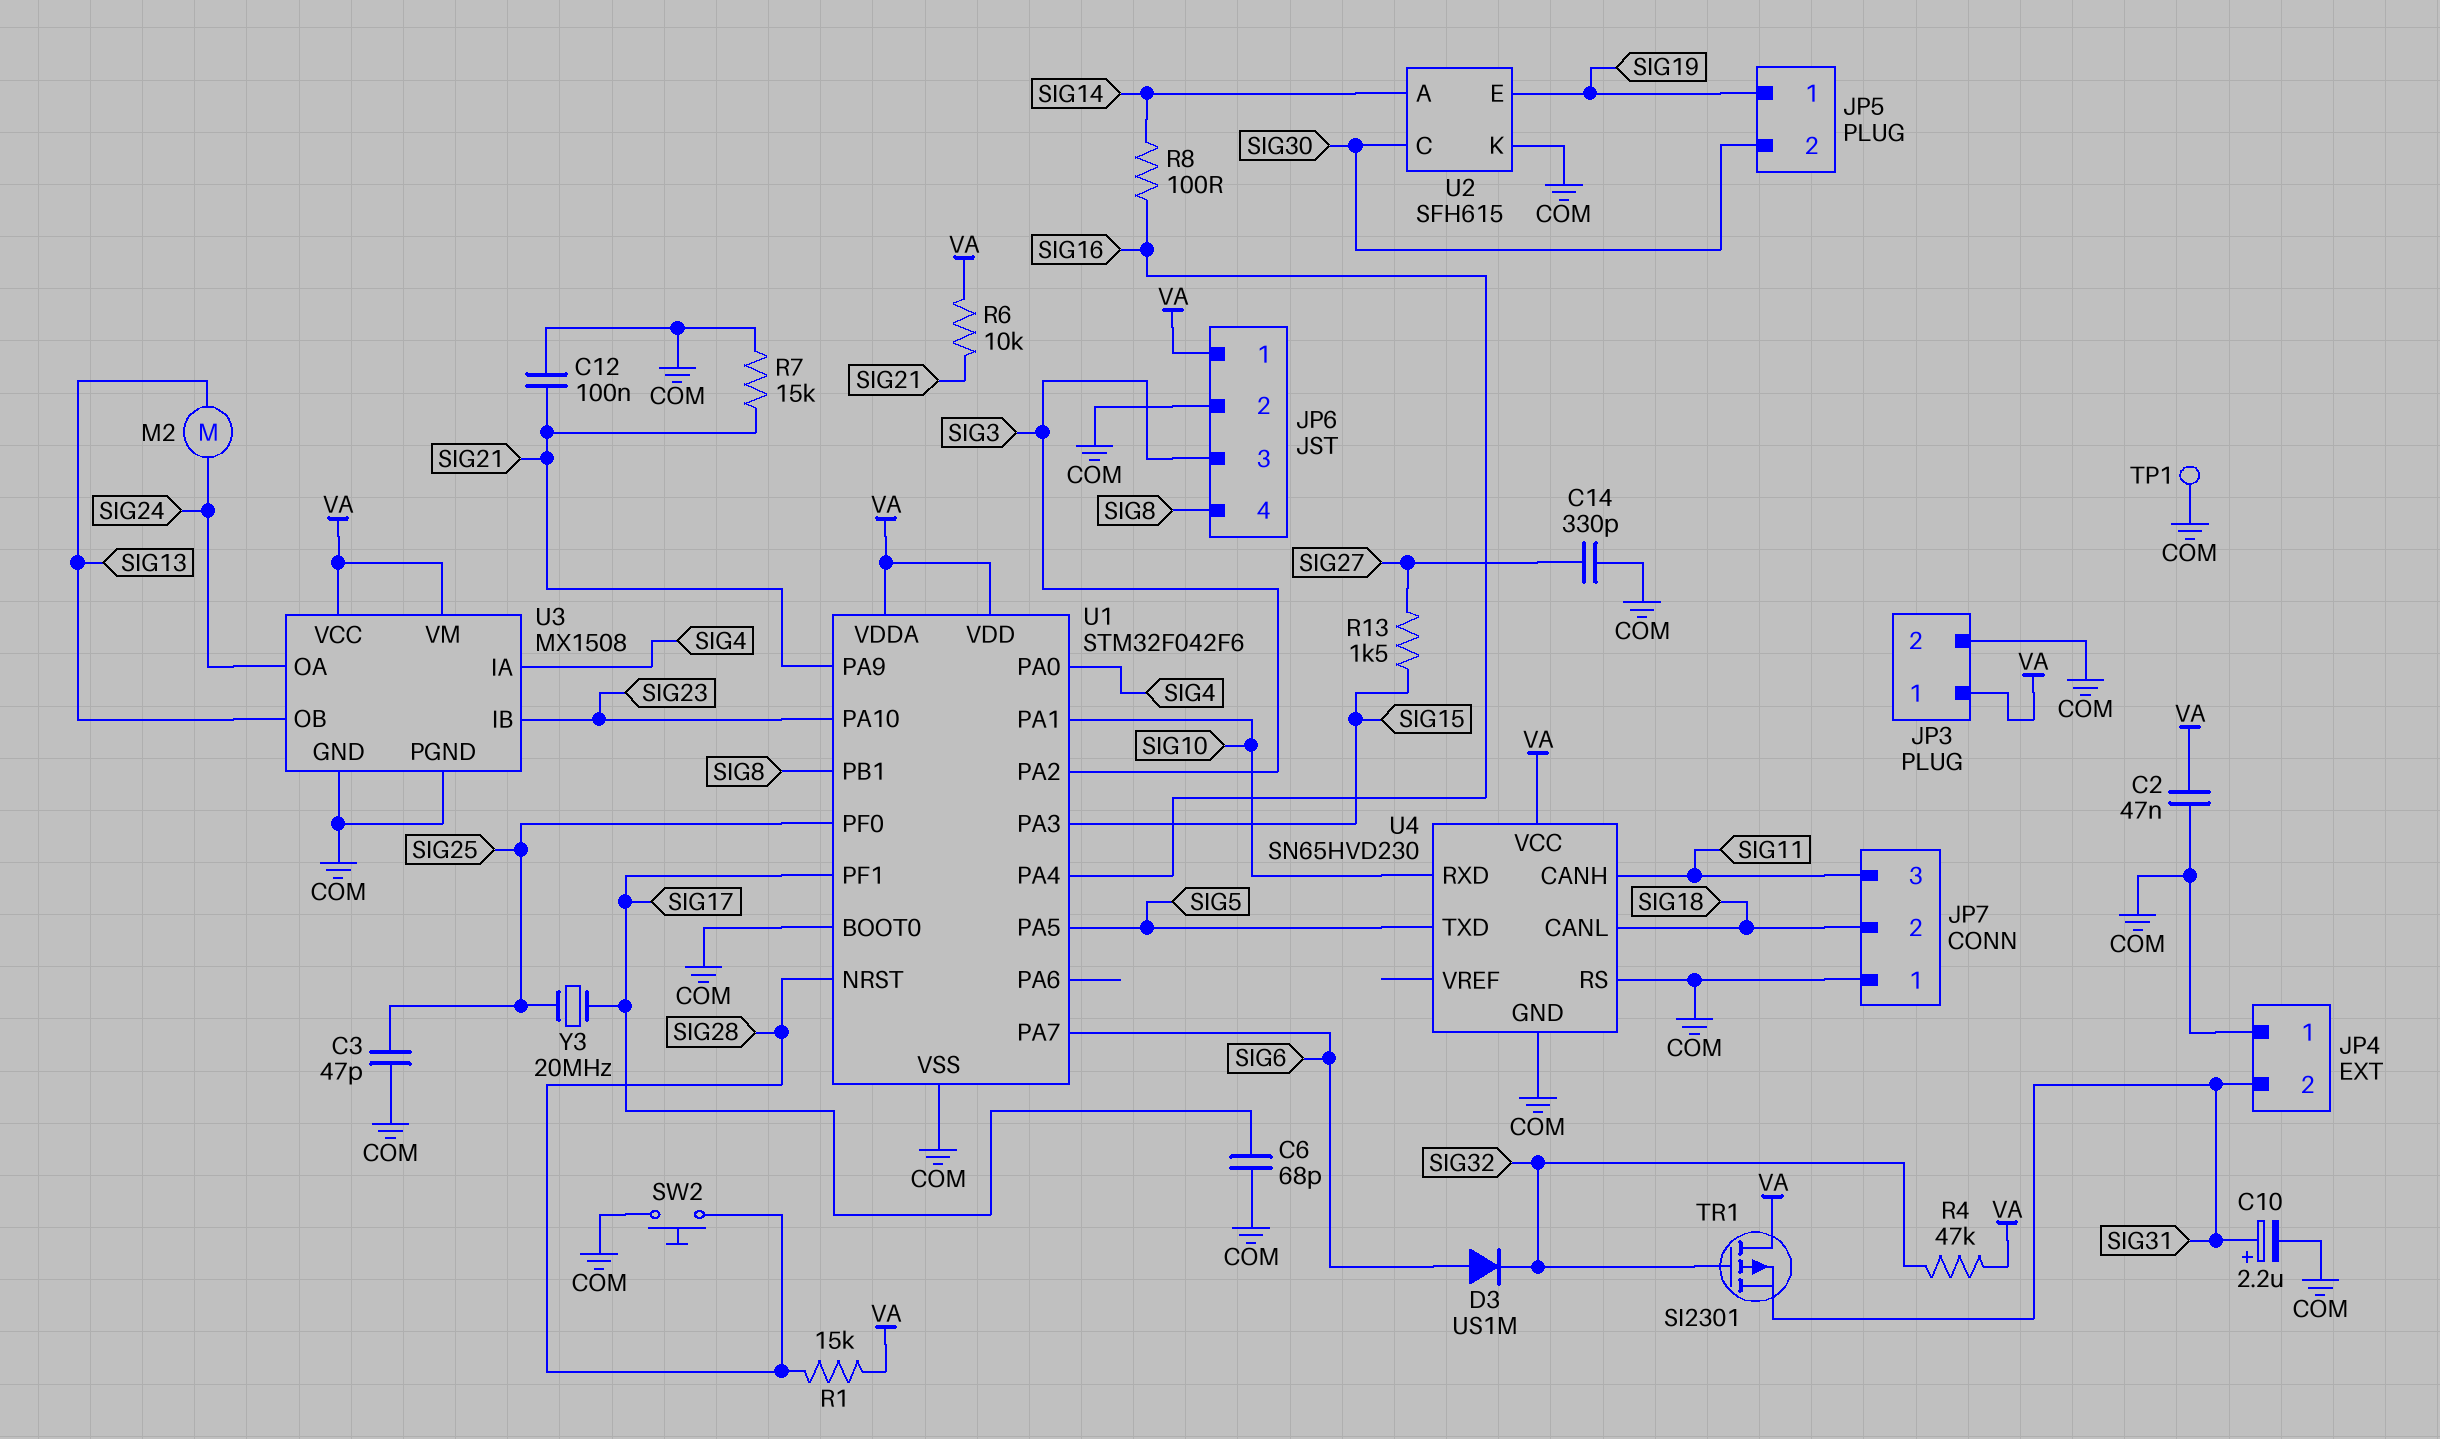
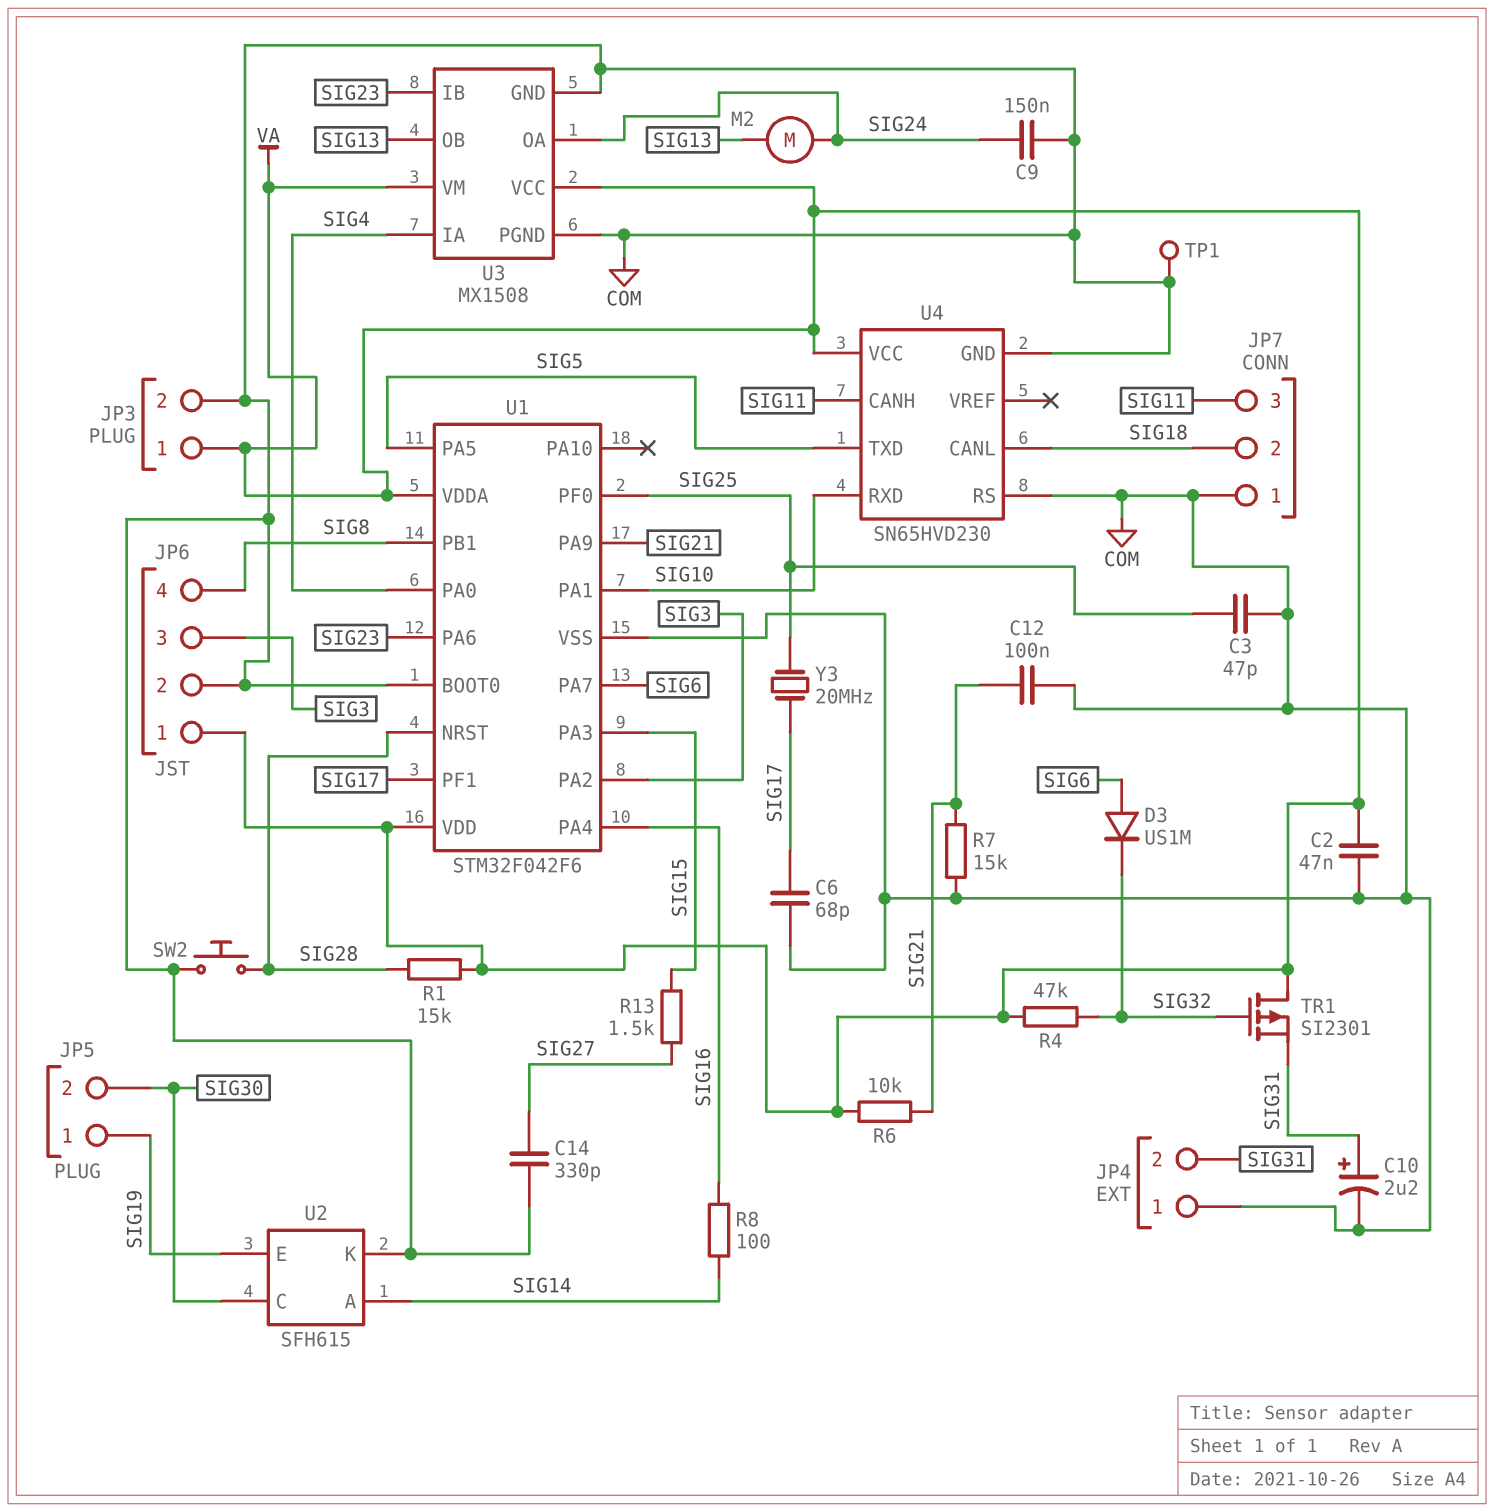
C9: none -> 150nF (COM, SIG24)
U1 pin PA6: none -> SIG23
U1 pin PA10: SIG23 -> none

